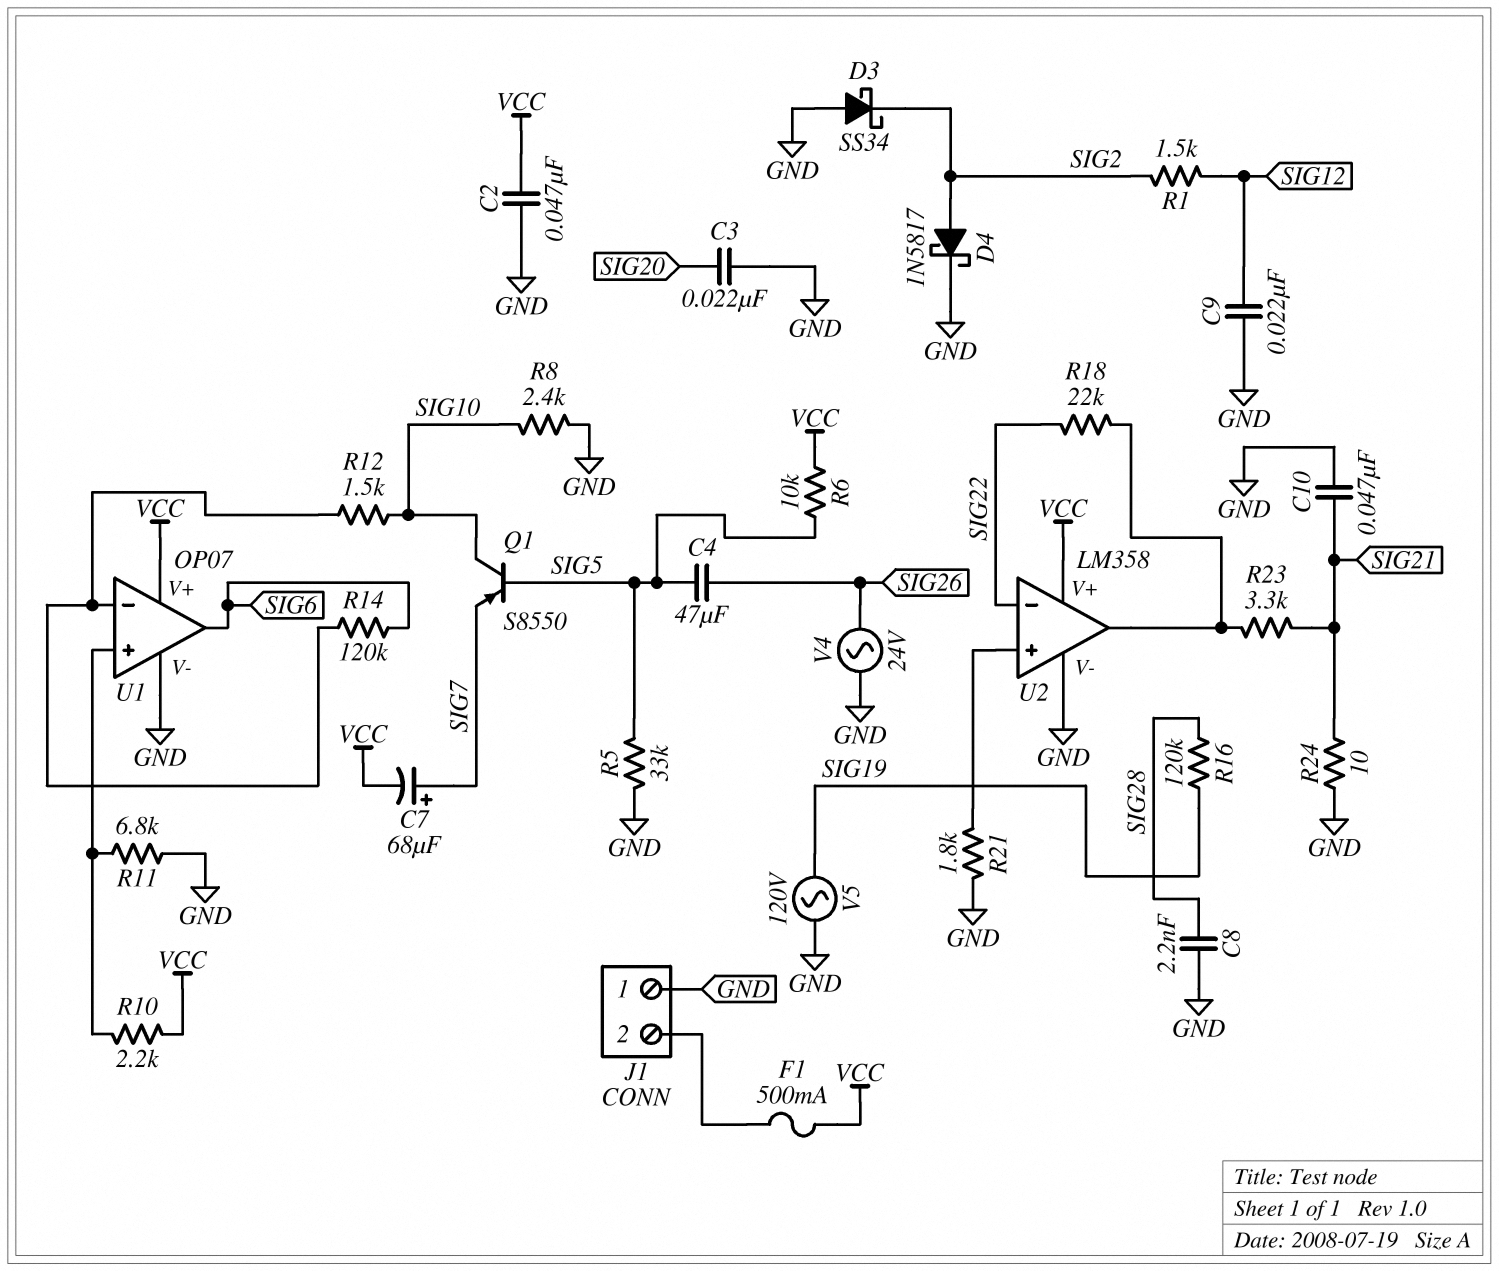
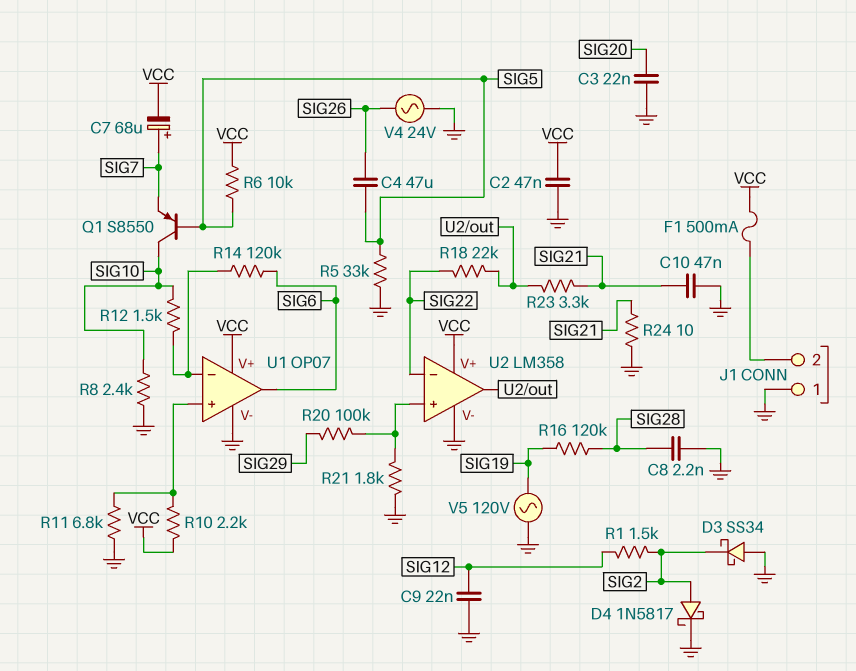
R20: none -> 100k (SIG29, U2/in+)

